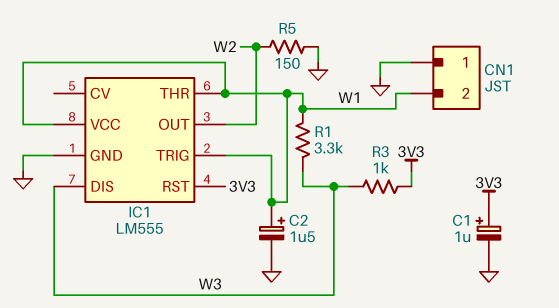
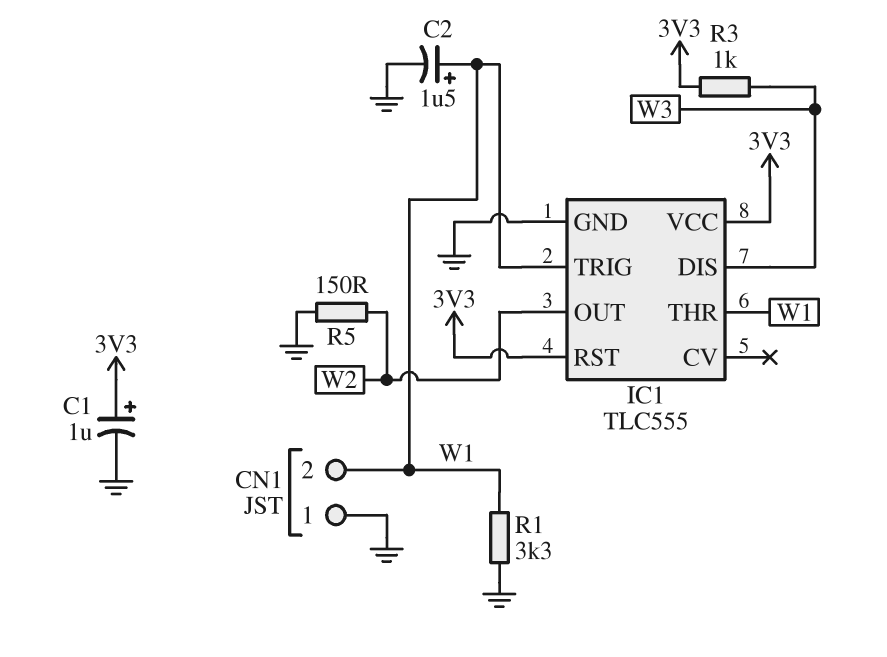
IC1: LM555 -> TLC555
IC1 pin VCC: W1 -> 3V3
R1: 3.3k (W1, W3) -> 3.3k (GND, W1)

